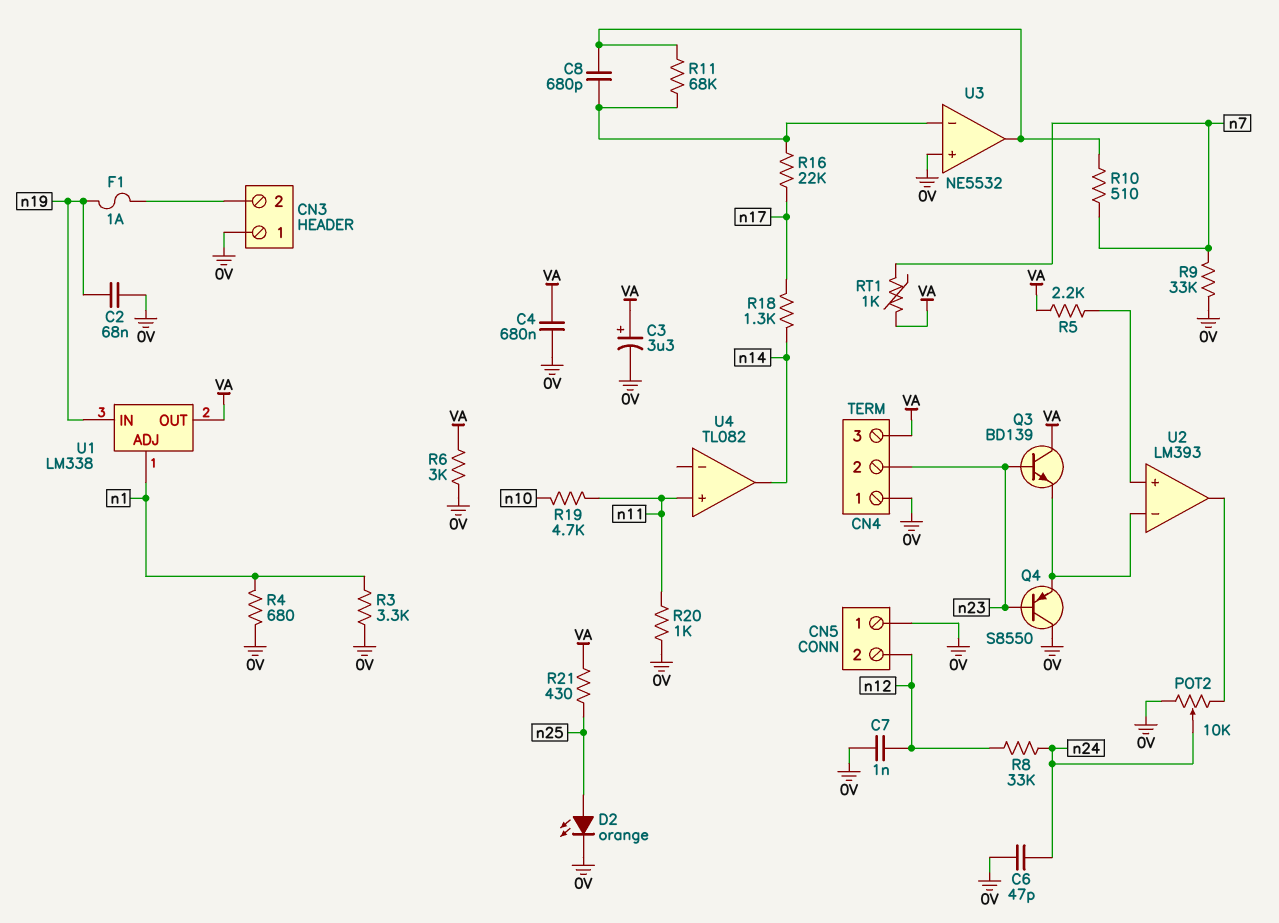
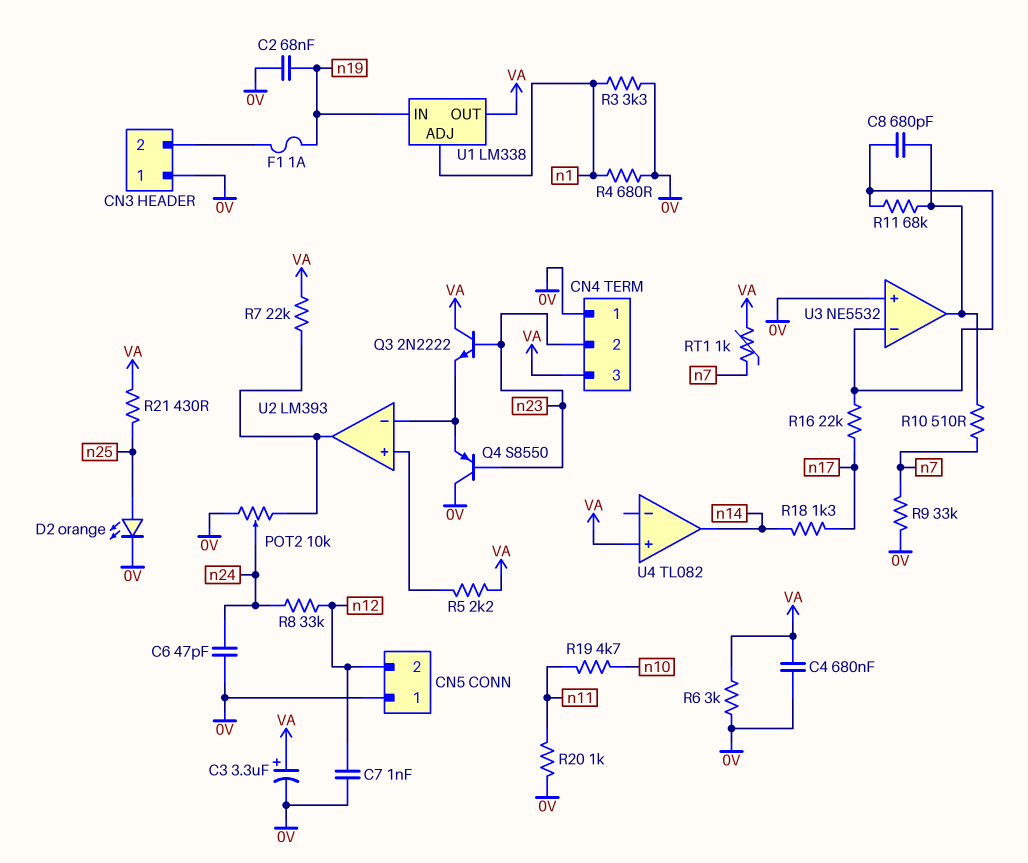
Q3: NPN BD139 (B n23, C VA, E U2/in-) -> NPN 2N2222 (B n23, C VA, E U2/in-)
R7: none -> 22k (U2/out, VA)
U4 pin in+: n11 -> VA

